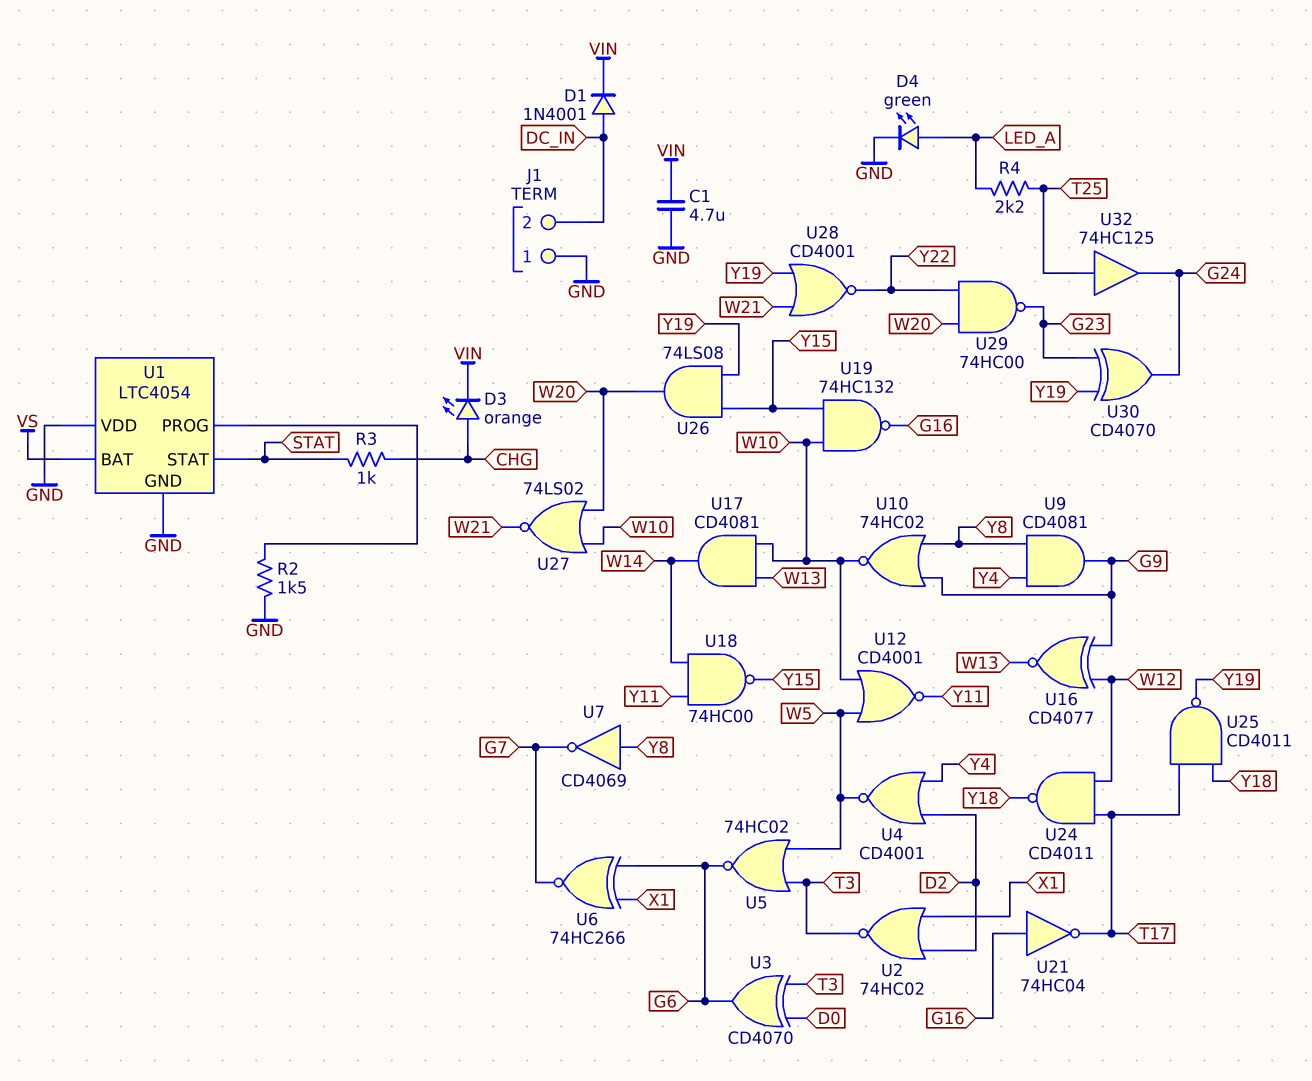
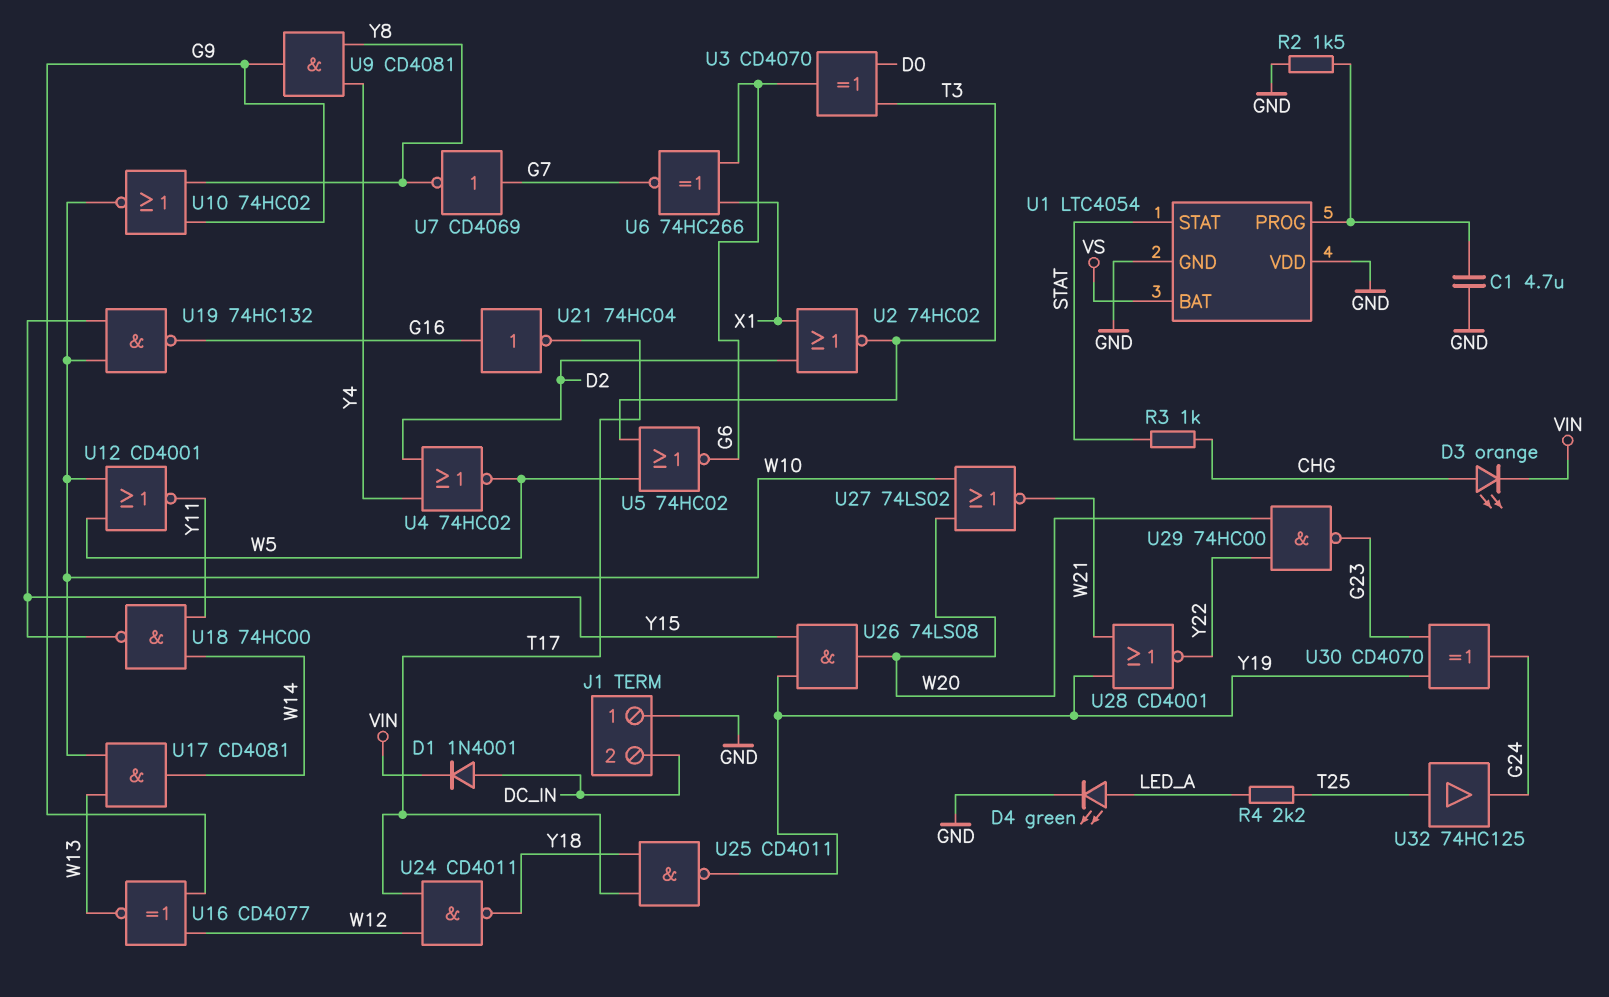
C1: 4.7uF (GND, VIN) -> 4.7uF (GND, U1/PROG)
U4: NOR CD4001 (in D2, in Y4, out W5) -> NOR 74HC02 (in D2, in Y4, out W5)
U7: NOT CD4069 (in Y8, out G7) -> NOT CD4069 (in G7, out Y8)

